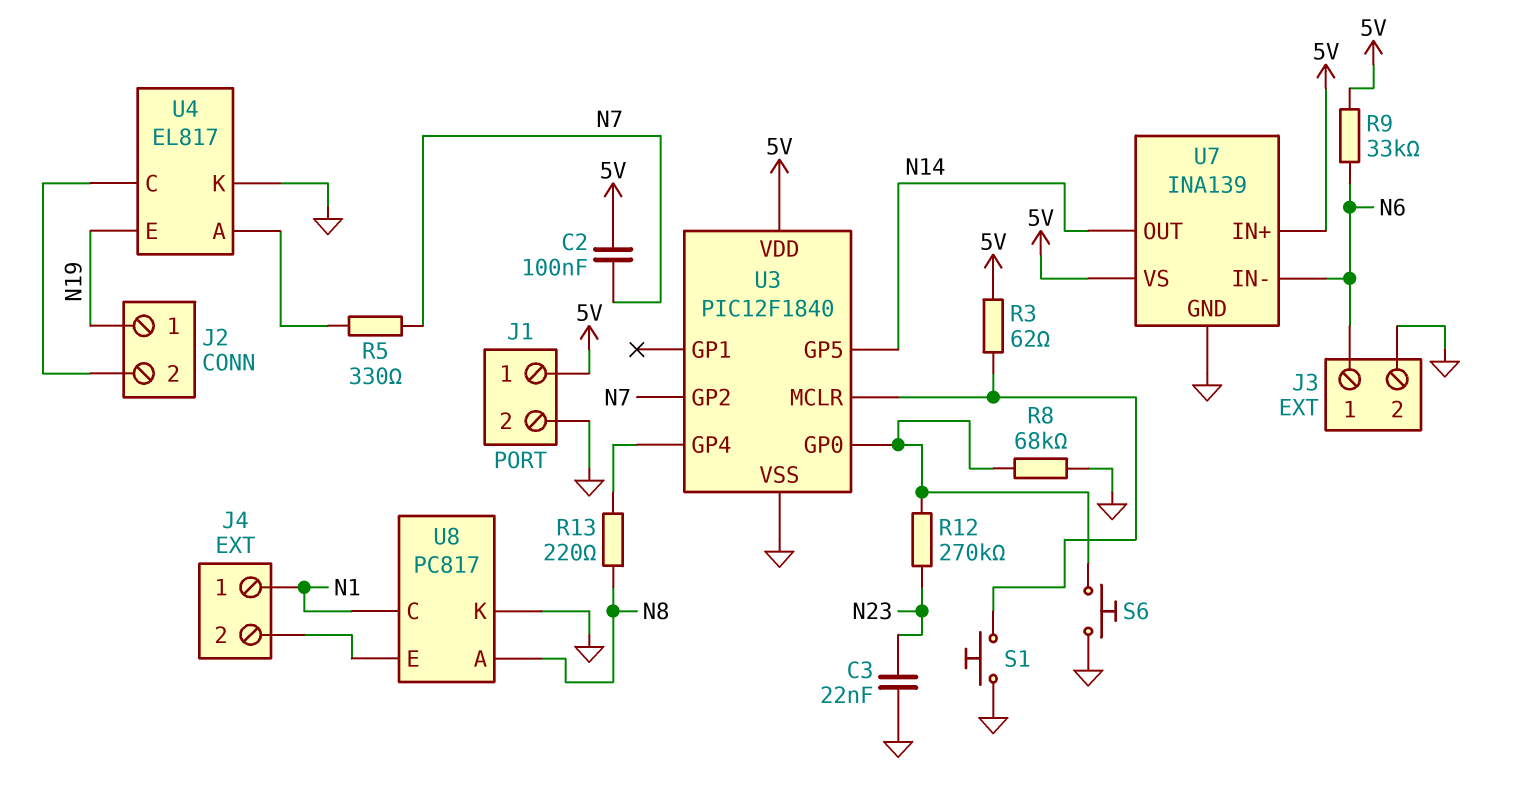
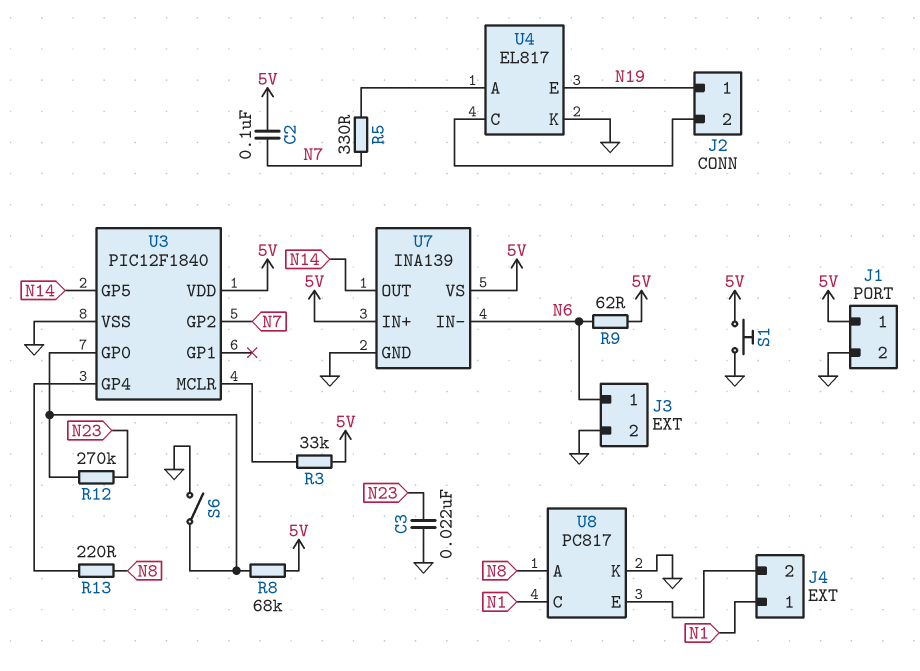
R3: 62 (5V, U3/MCLR) -> 33k (5V, U3/MCLR)
R8: 68k (GND, U3/GP0) -> 68k (5V, U3/GP0)
R9: 33k (5V, N6) -> 62 (5V, N6)
S1: button (GND, U3/MCLR) -> button (5V, GND)
S6: button (GND, U3/GP0) -> switch (GND, U3/GP0)

